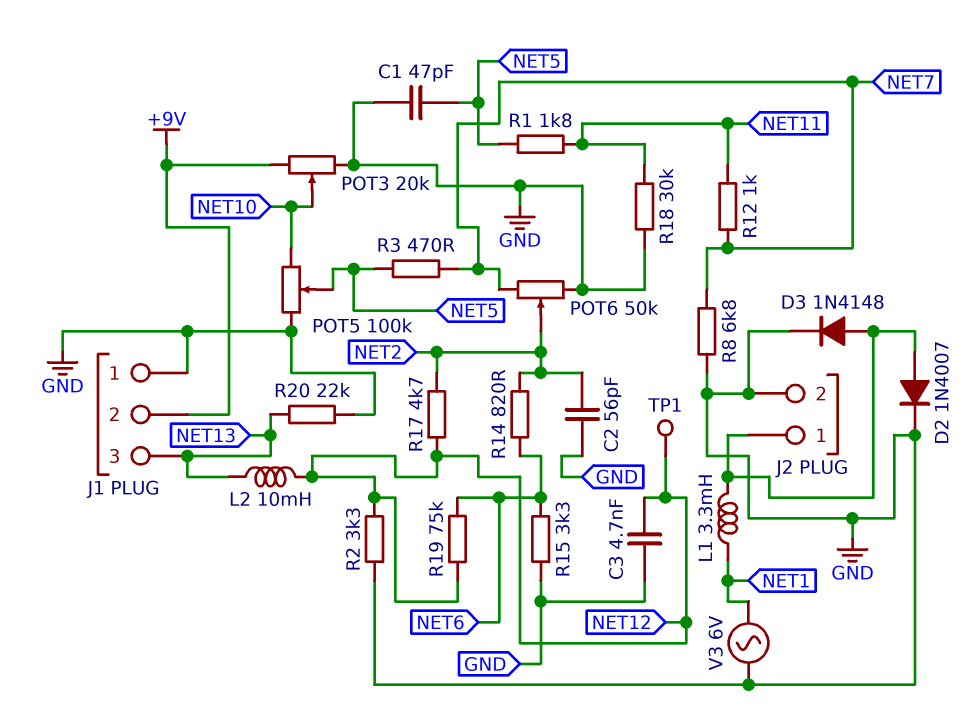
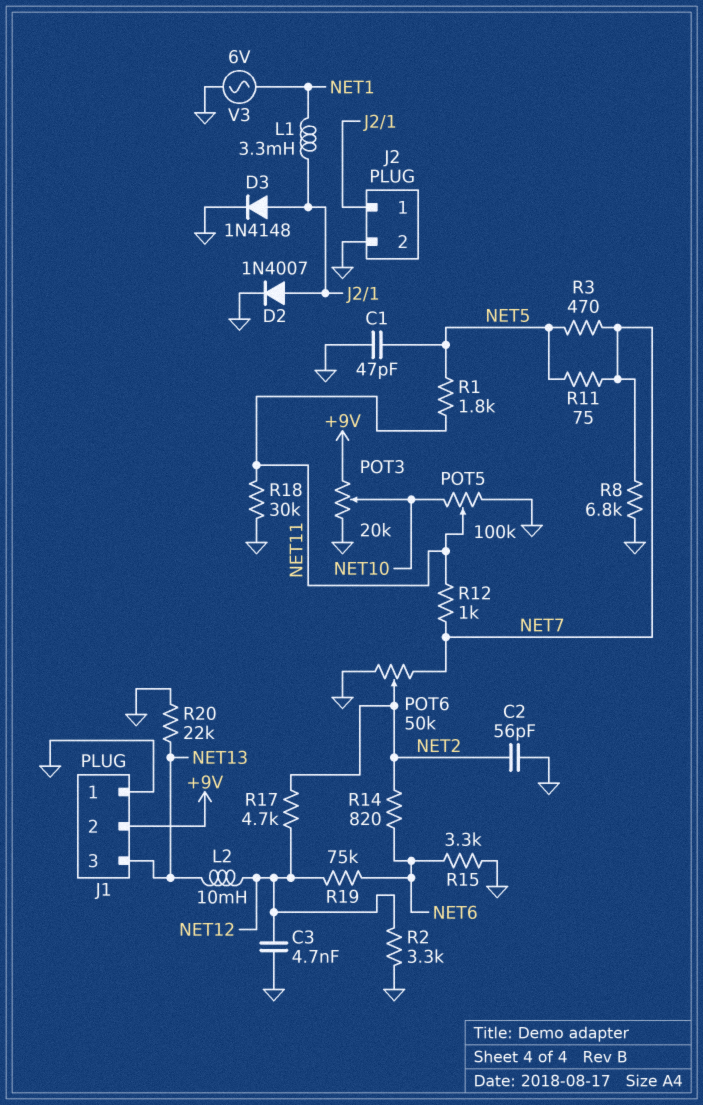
POT5: 100k (GND, NET10, wiper NET5) -> 100k (GND, NET10, wiper NET11)
R11: none -> 75 (NET5, NET7)
TP1: test point (NET12) -> none

